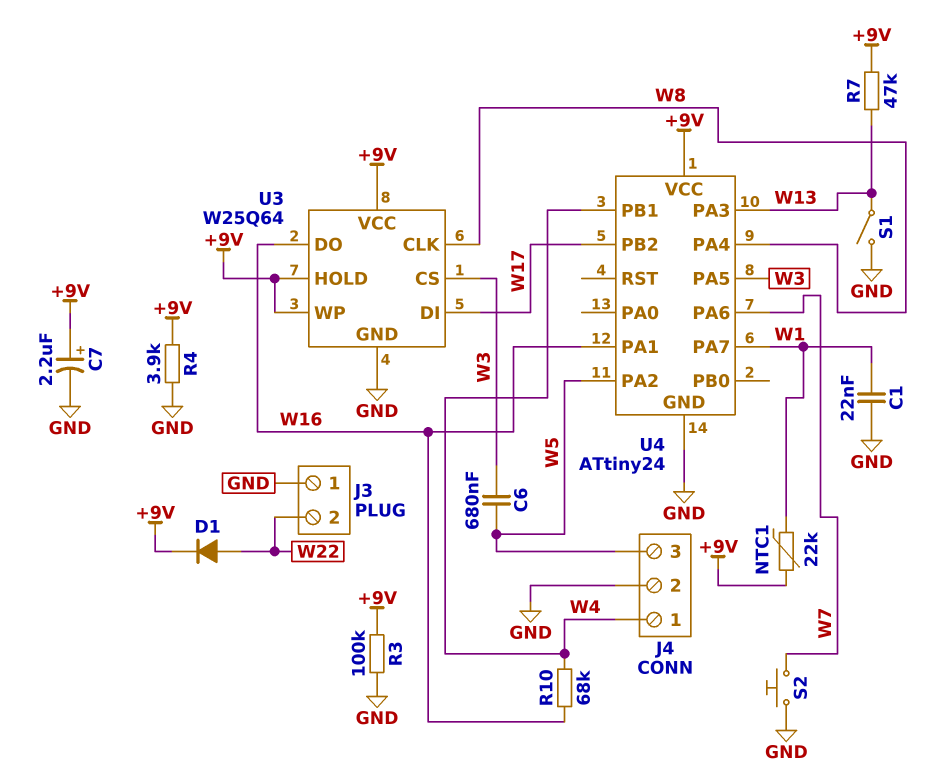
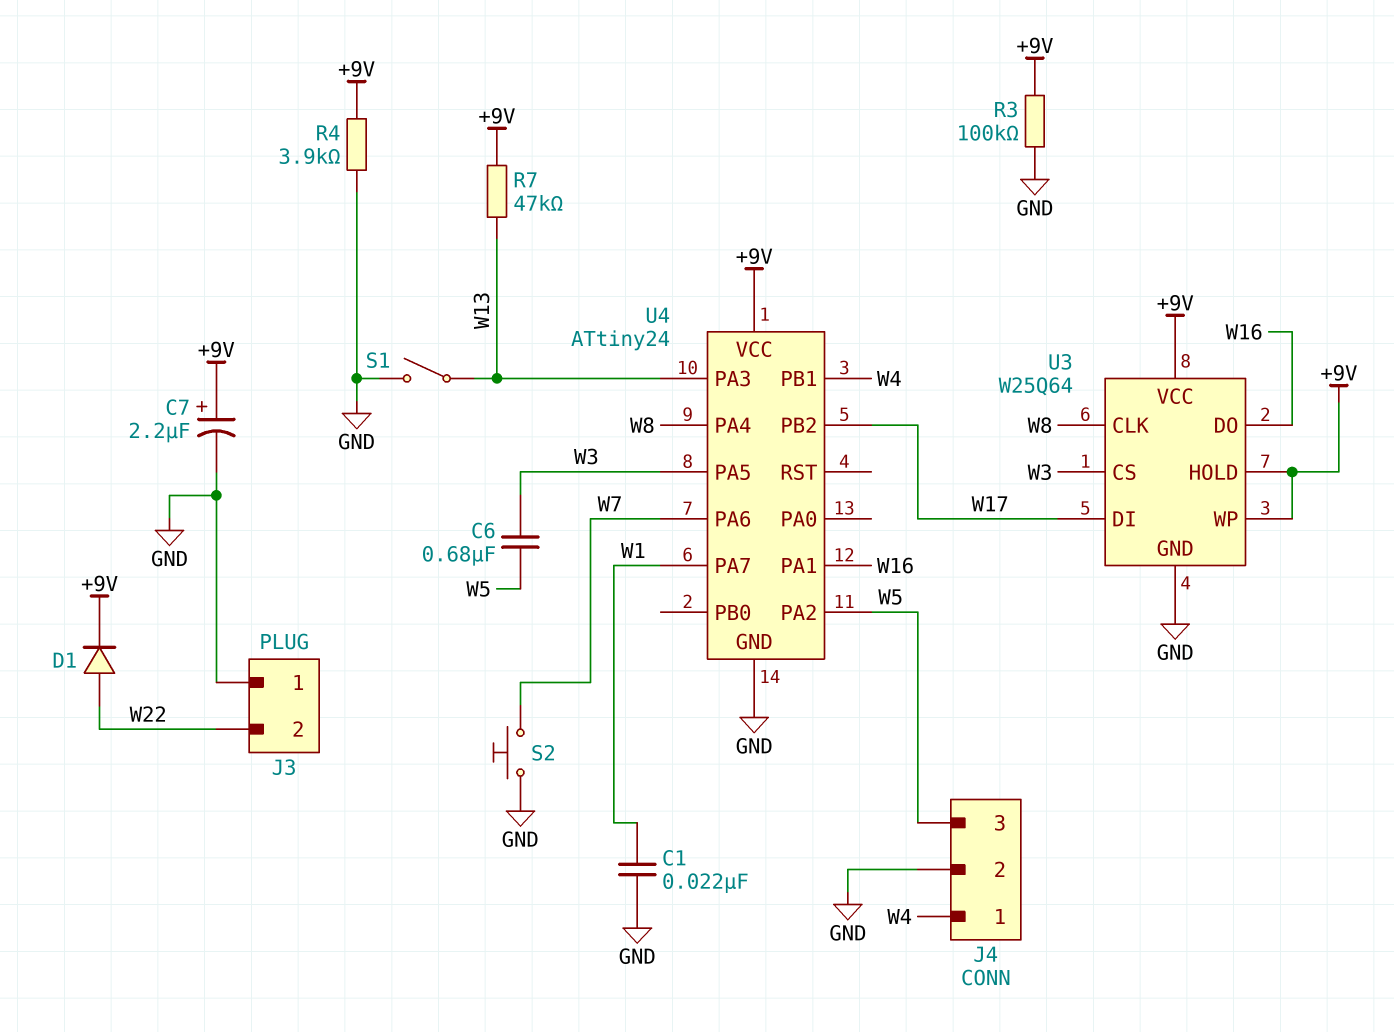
NTC1: 22k (+9V, W1) -> none
R10: 68k (W4, W16) -> none

